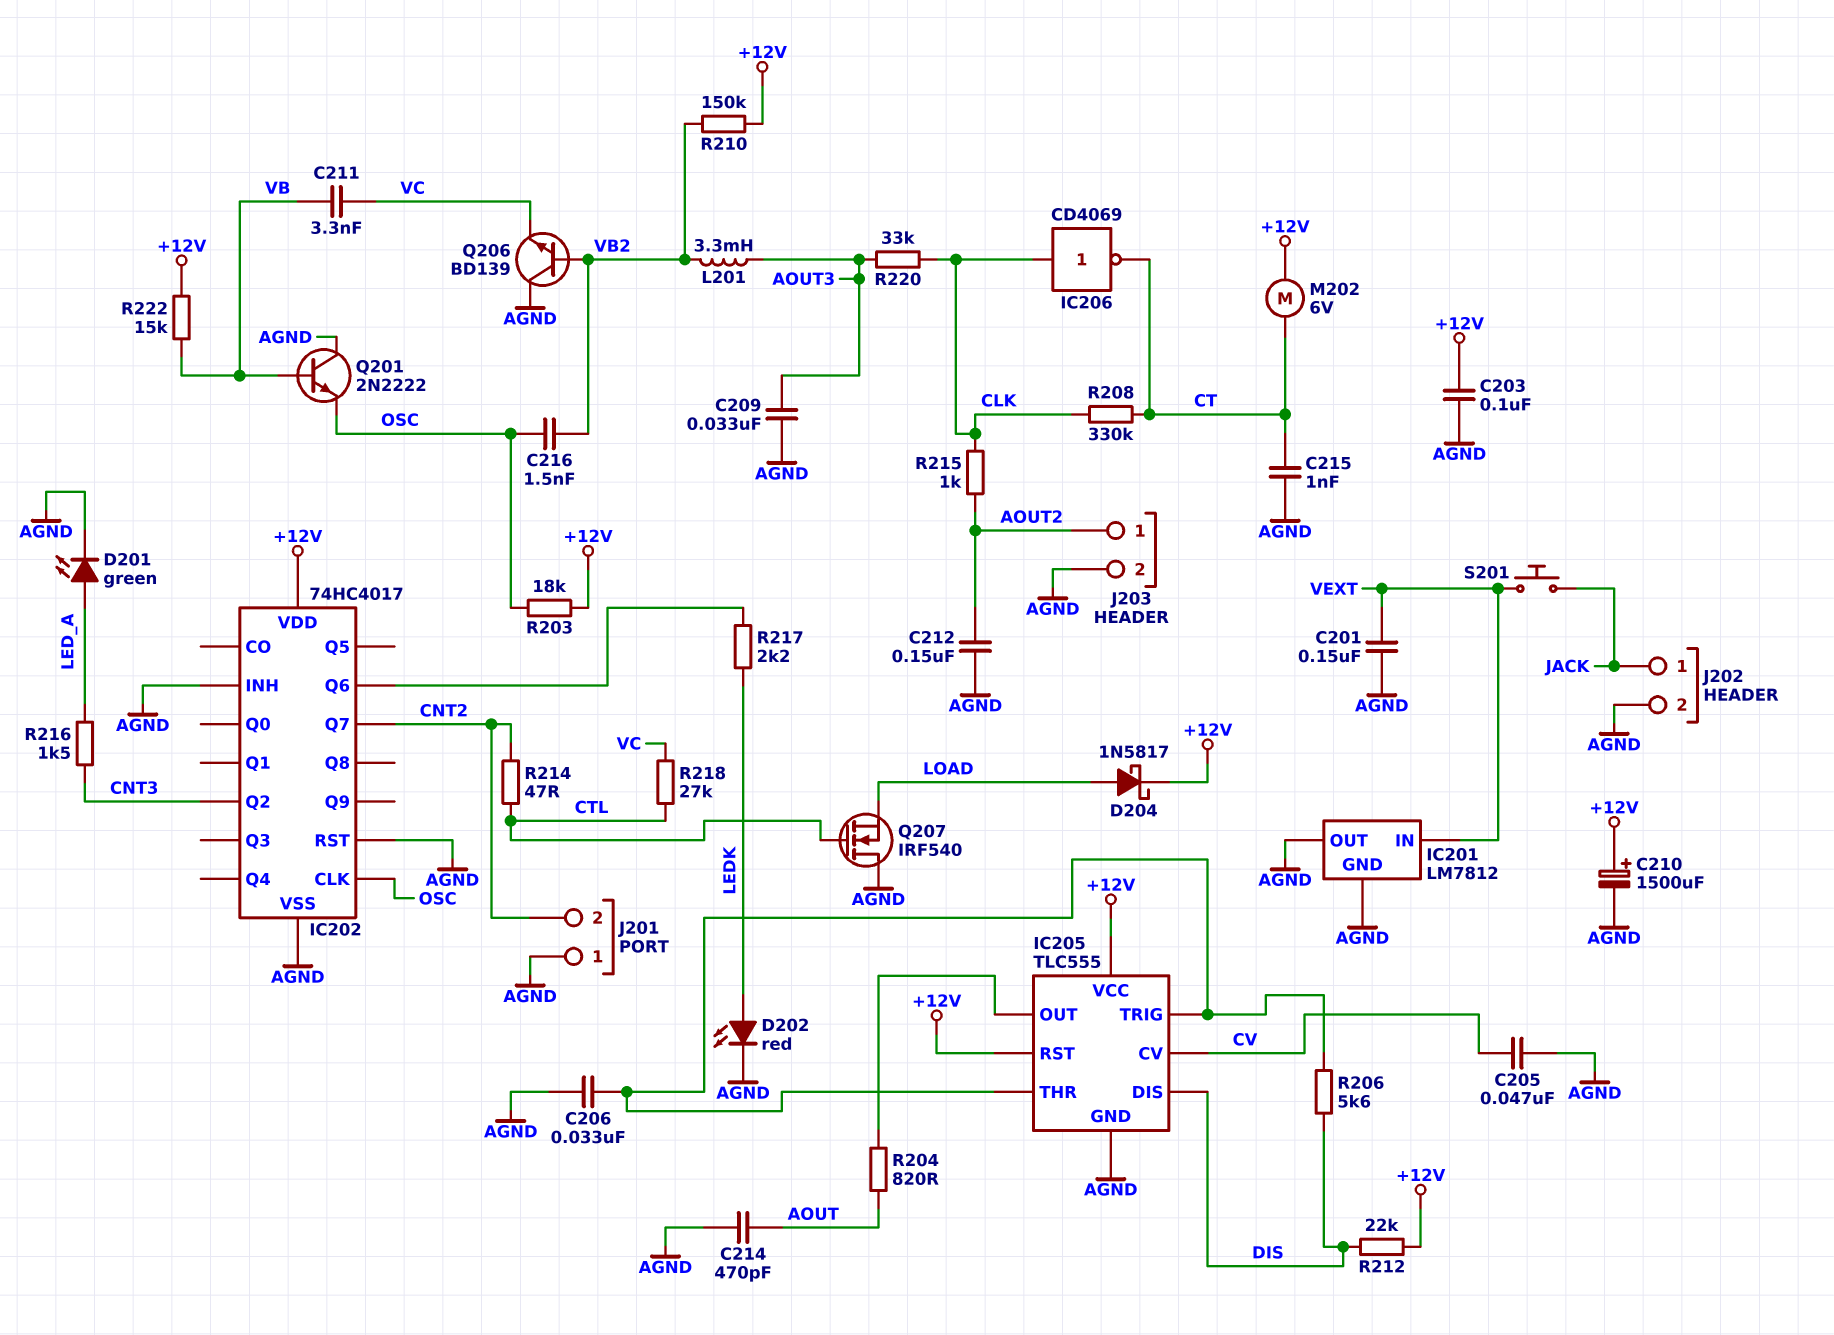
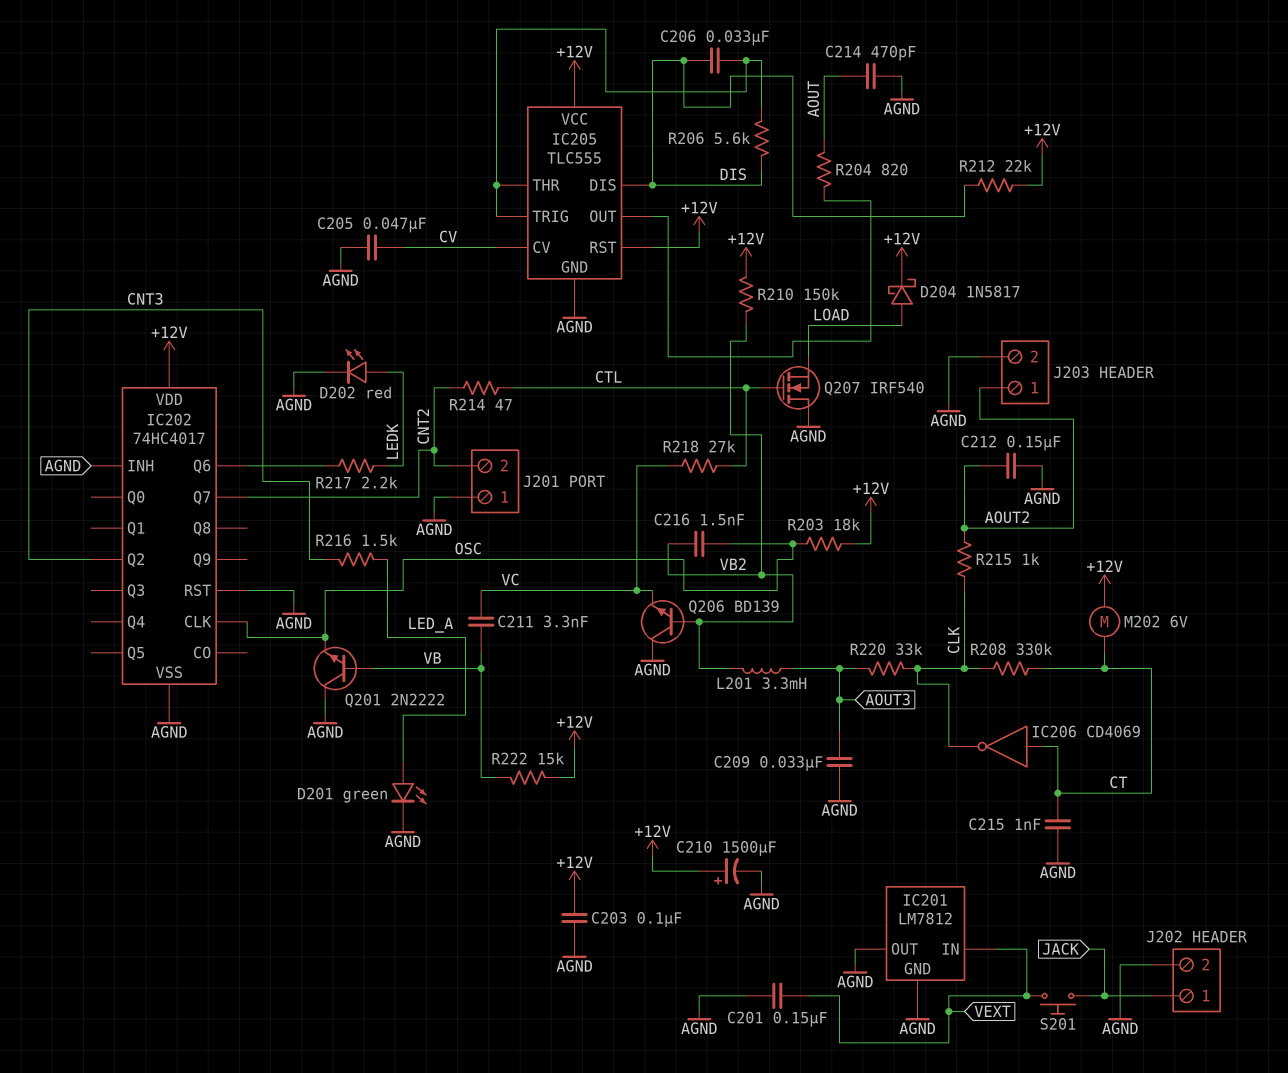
C206: 33nF (AGND, IC205/THR) -> 33nF (DIS, IC205/THR)
IC206: NOT CD4069 (in CLK, out CT) -> NOT CD4069 (in CT, out CLK)

